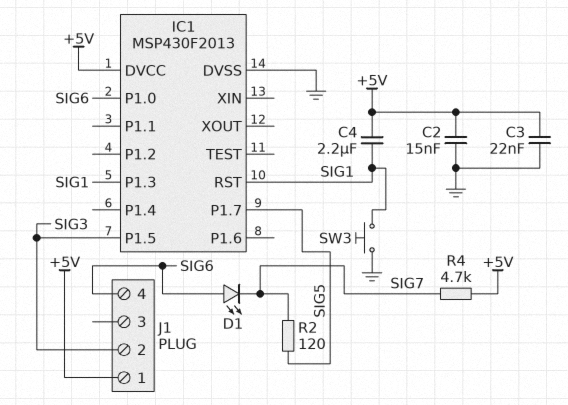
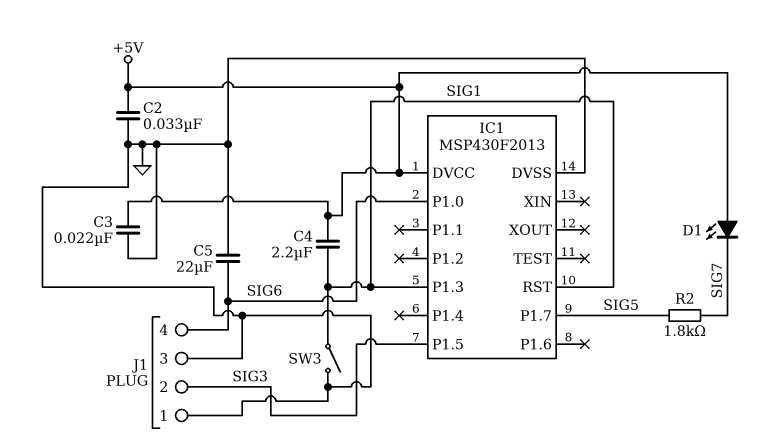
C2: 15nF (+5V, GND) -> 33nF (+5V, GND)
C5: none -> 22uF (GND, SIG6)
D1: LED (A SIG6, K SIG7) -> LED (A +5V, K SIG7)
J1 pin 1: +5V -> GND
J1 pin 3: none -> GND
R2: 120 (SIG5, SIG7) -> 1.8k (SIG5, SIG7)
R4: 4.7k (+5V, SIG7) -> none
SW3: button (GND, SIG1) -> switch (GND, SIG1)

